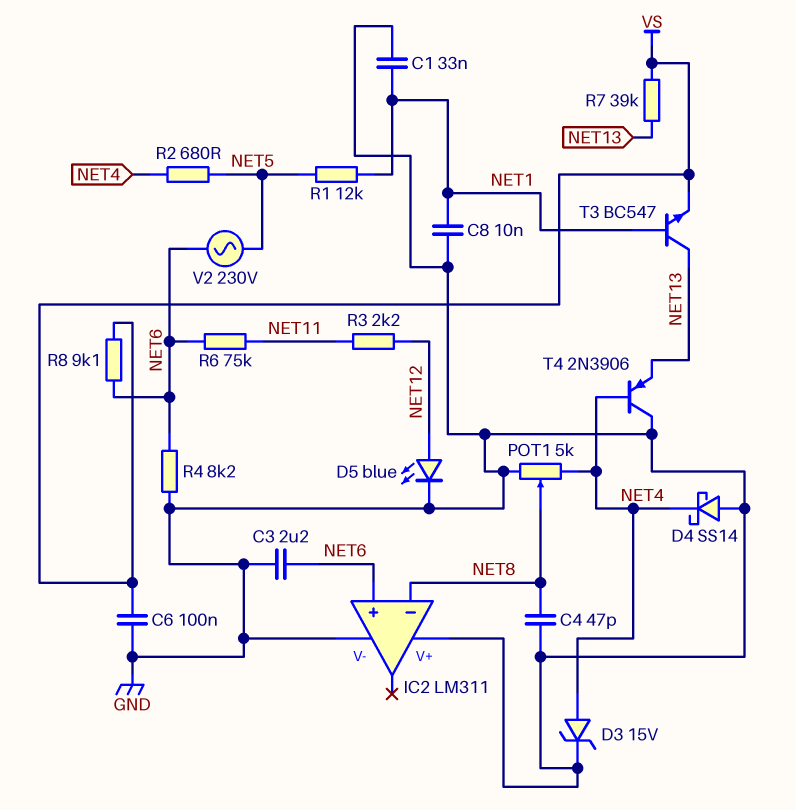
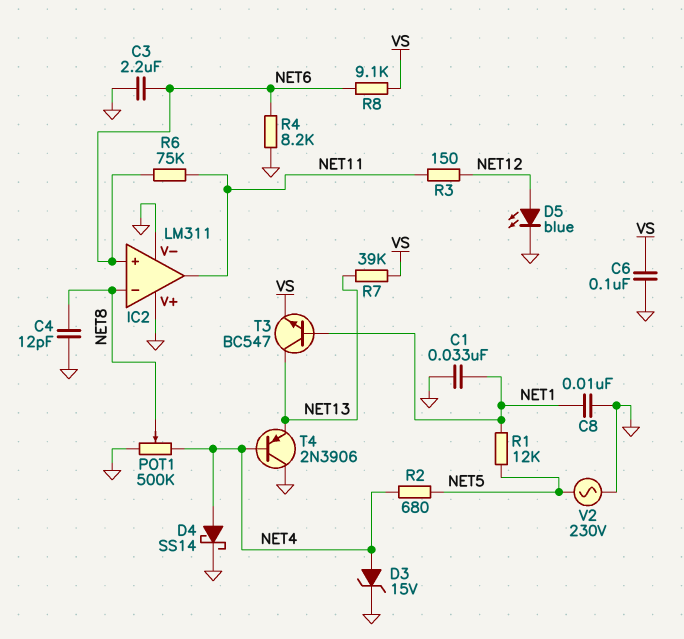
C4: 47pF (GND, NET8) -> 12pF (GND, NET8)
D4: schottky SS14 (A GND, K NET4) -> schottky SS14 (A NET4, K GND)
IC2 pin out: none -> NET11
POT1: 5k (GND, NET4, wiper NET8) -> 500k (GND, NET4, wiper NET8)
R3: 2.2k (NET11, NET12) -> 150 (NET11, NET12)
V2: AC 230V (NET5, NET6) -> AC 230V (GND, NET5)

